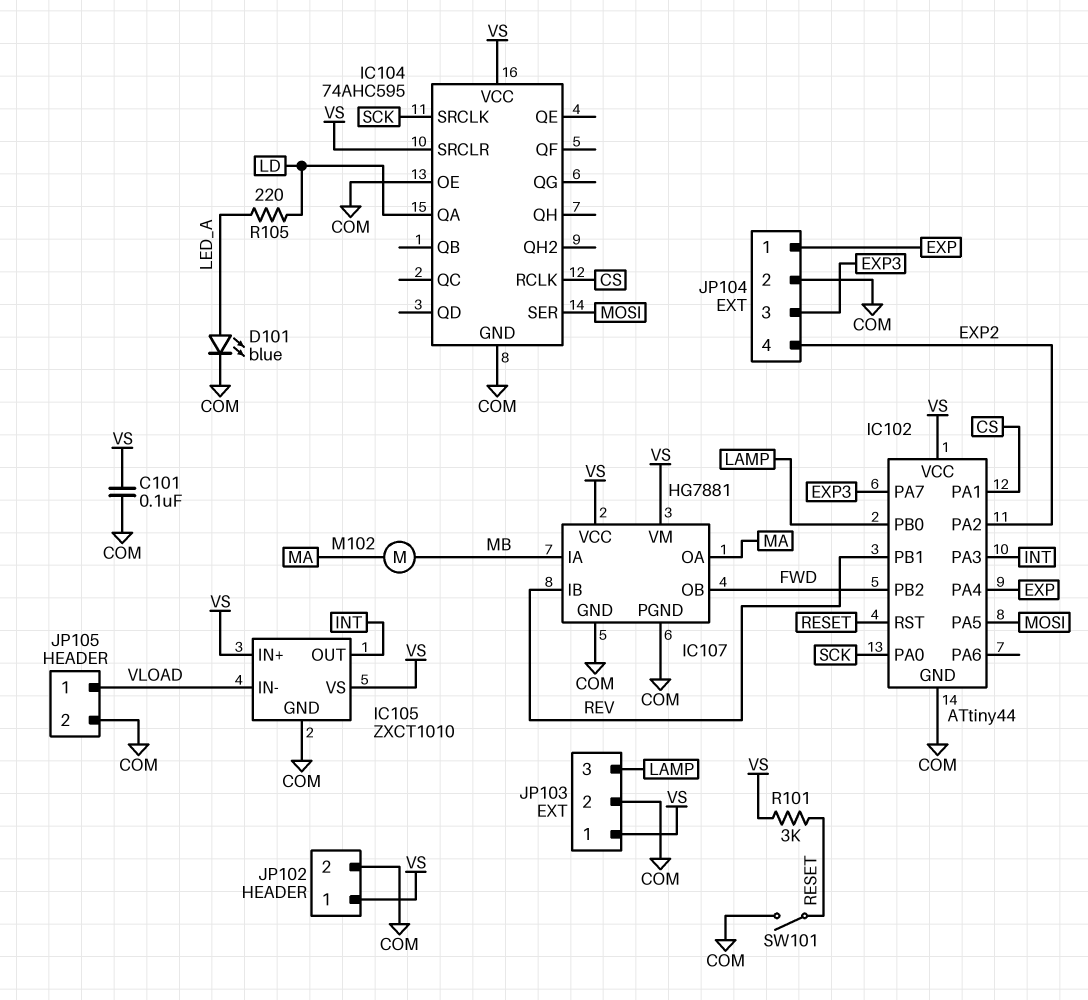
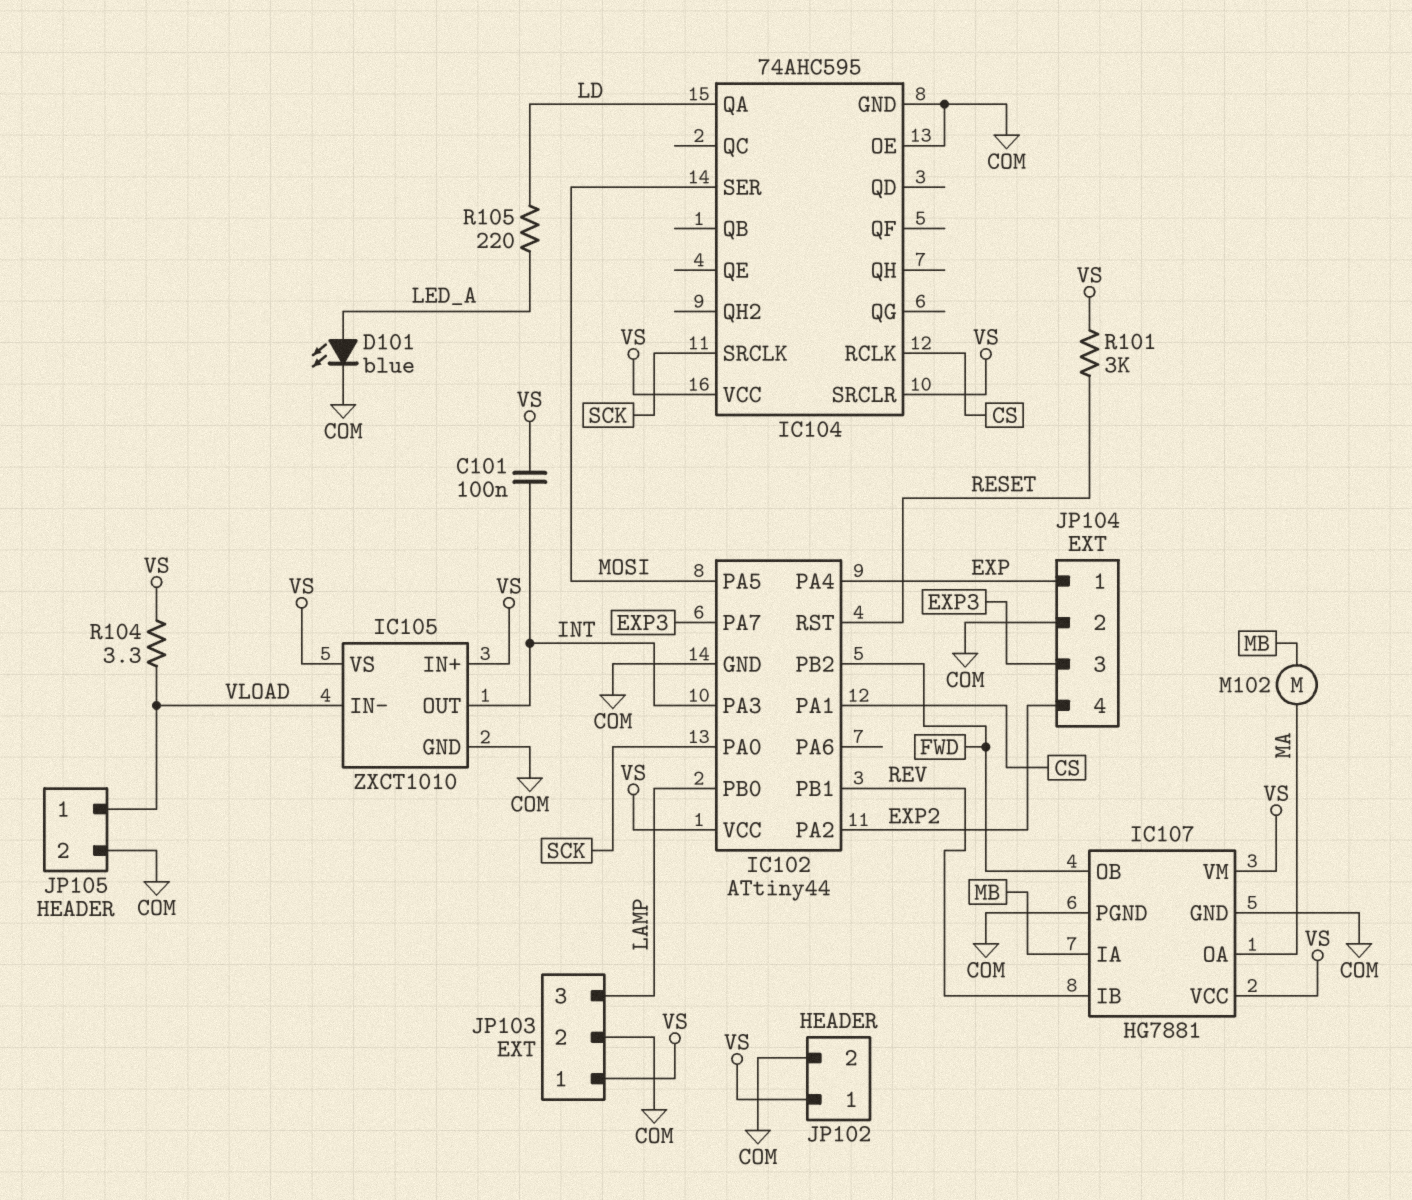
C101: 100nF (COM, VS) -> 100nF (INT, VS)
R104: none -> 3.3 (VLOAD, VS)
SW101: switch (COM, RESET) -> none

